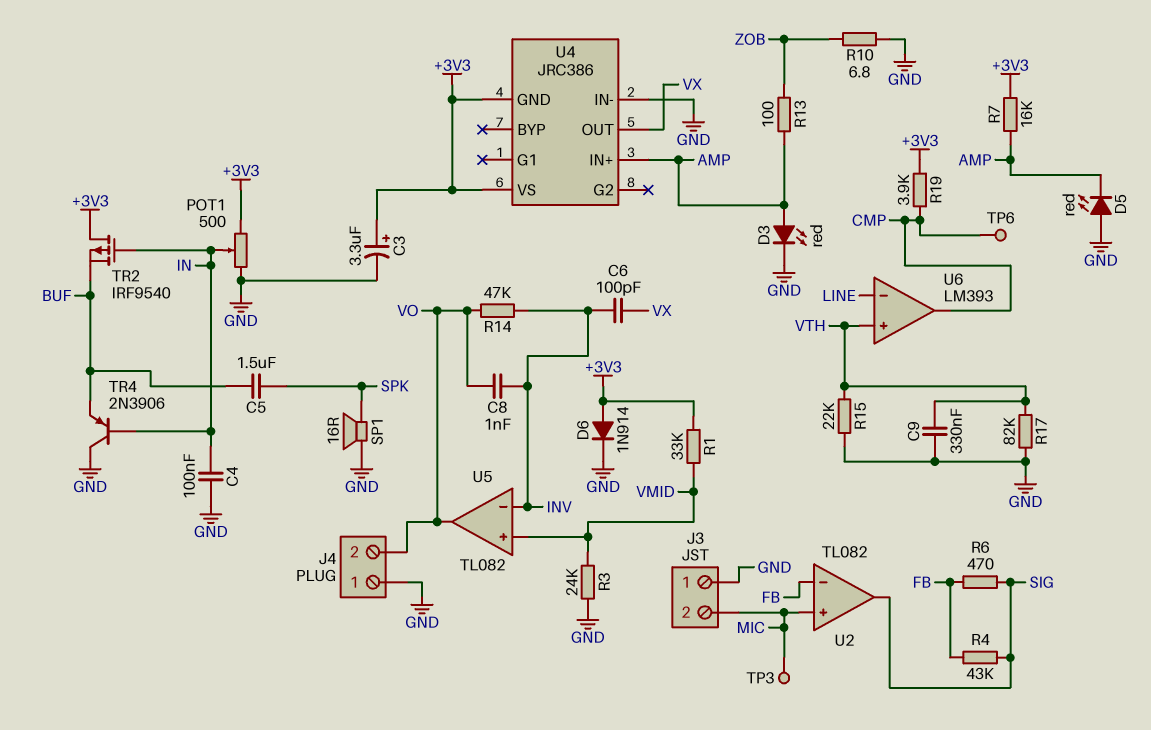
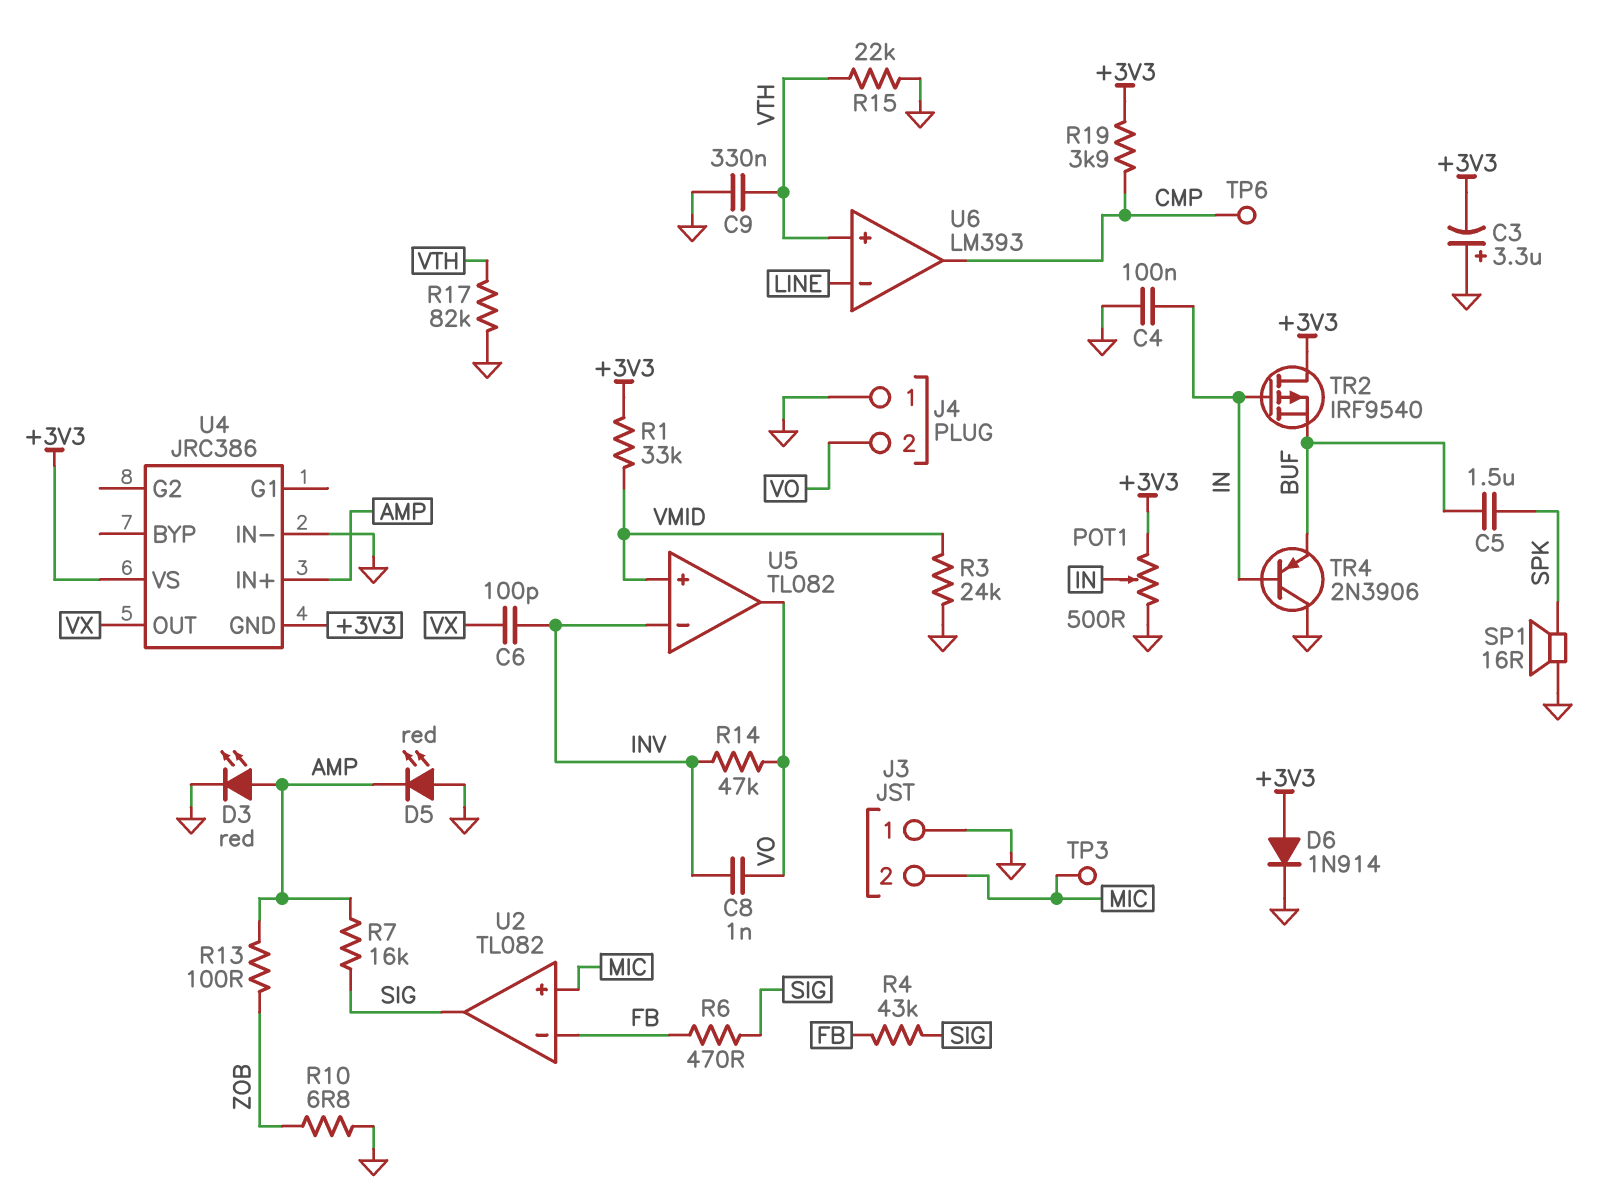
C3: 3.3uF (plus +3V3, minus GND) -> 3.3uF (plus GND, minus +3V3)
R7: 16k (+3V3, AMP) -> 16k (AMP, SIG)

